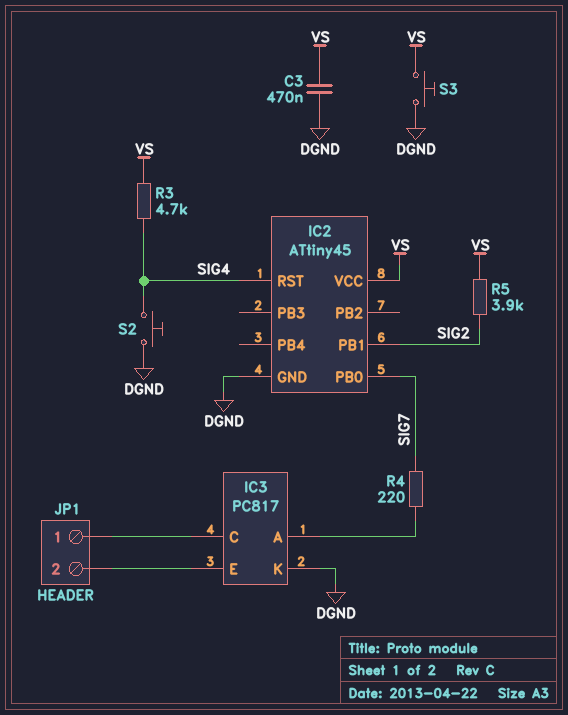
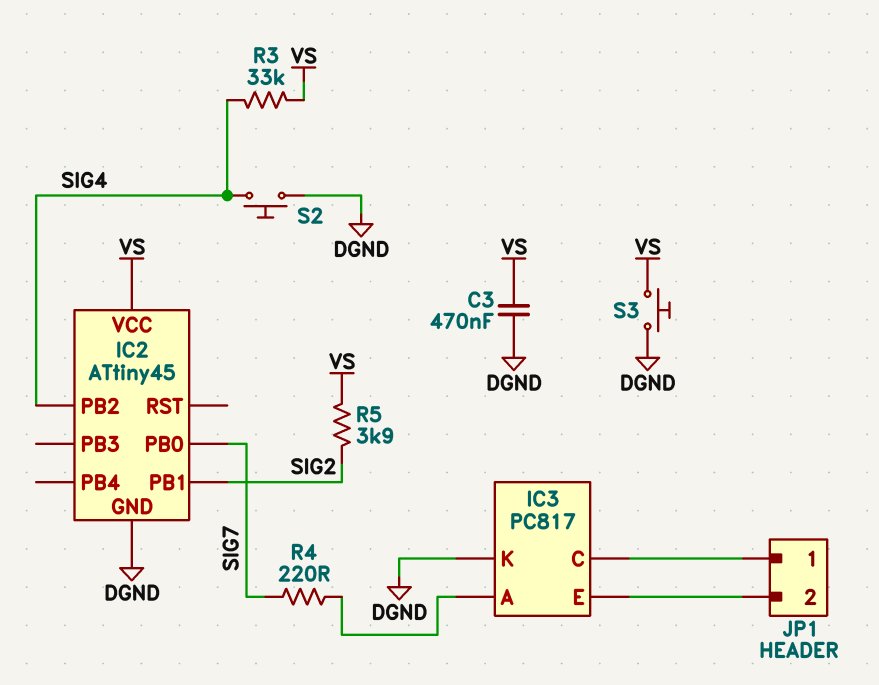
IC2 pin PB2: none -> SIG4
IC2 pin RST: SIG4 -> none
R3: 4.7k (SIG4, VS) -> 33k (SIG4, VS)

